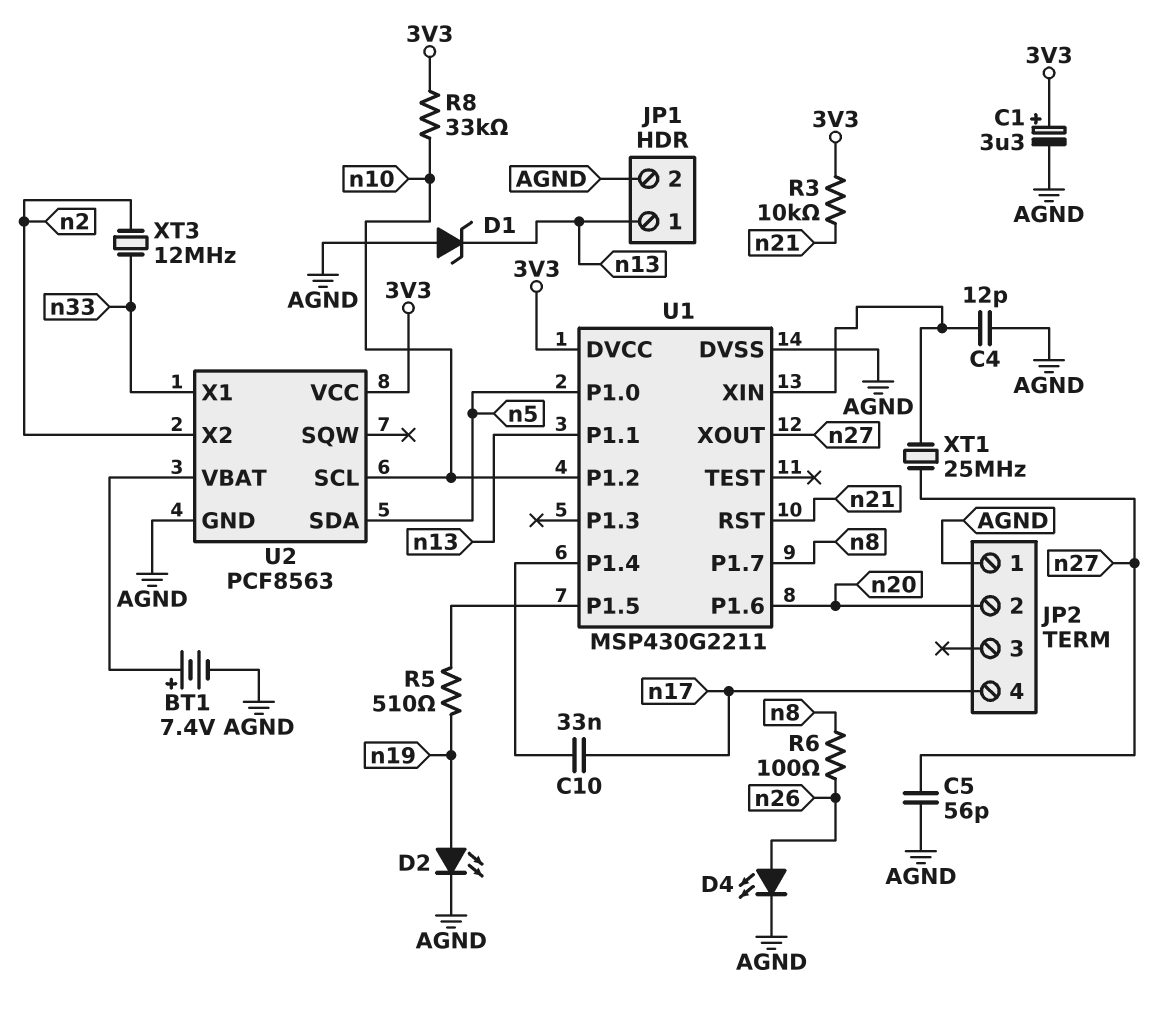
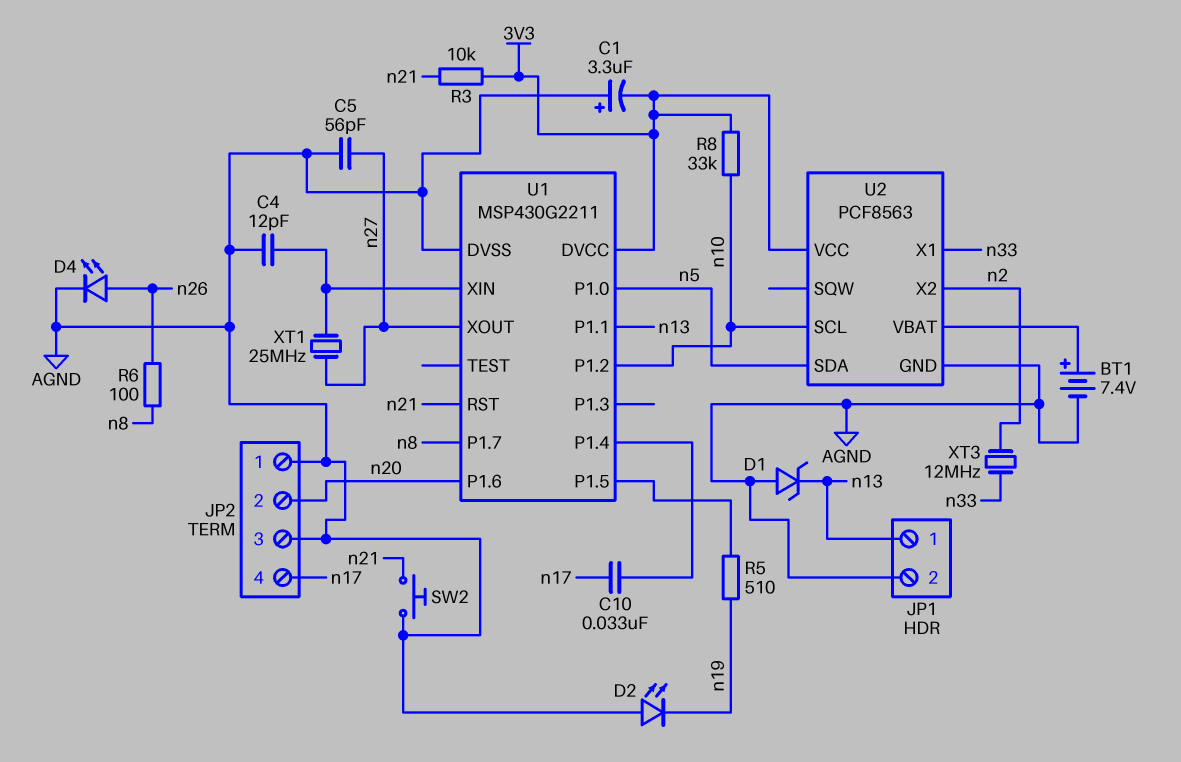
C1: 3.3uF (plus 3V3, minus AGND) -> 3.3uF (plus AGND, minus 3V3)
D2: LED (A n19, K AGND) -> LED (A AGND, K n19)
JP2 pin 3: none -> AGND
SW2: none -> button (AGND, n21)

